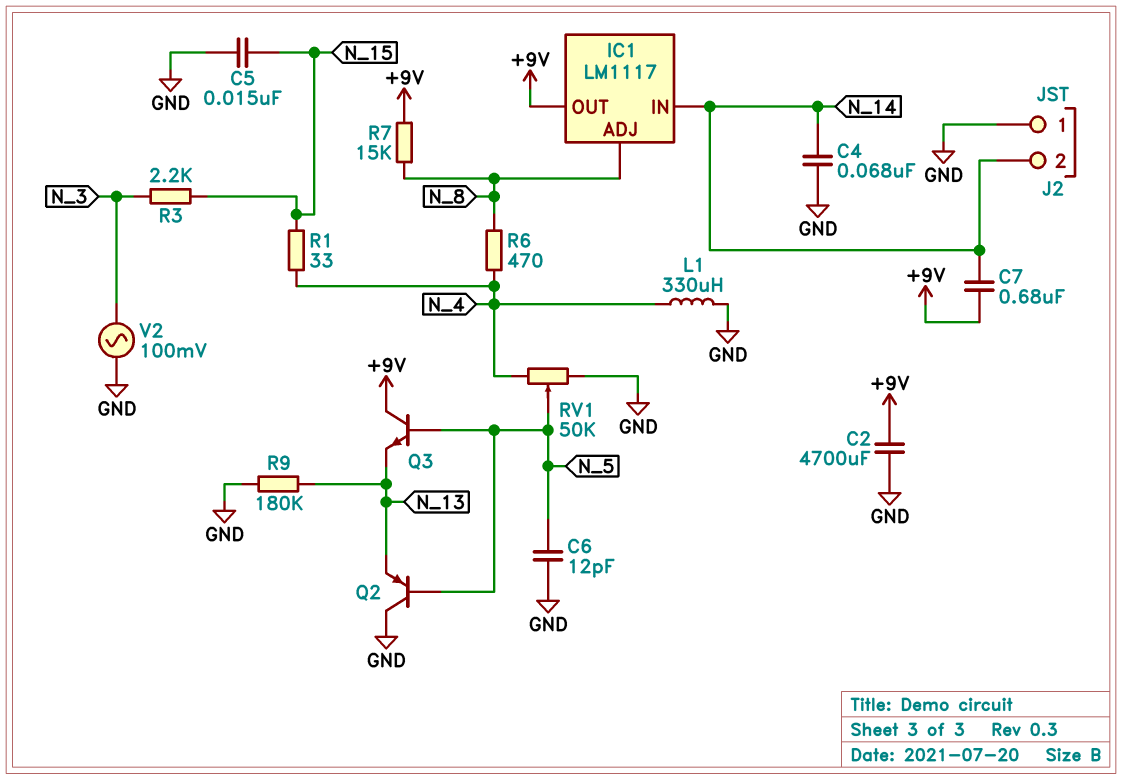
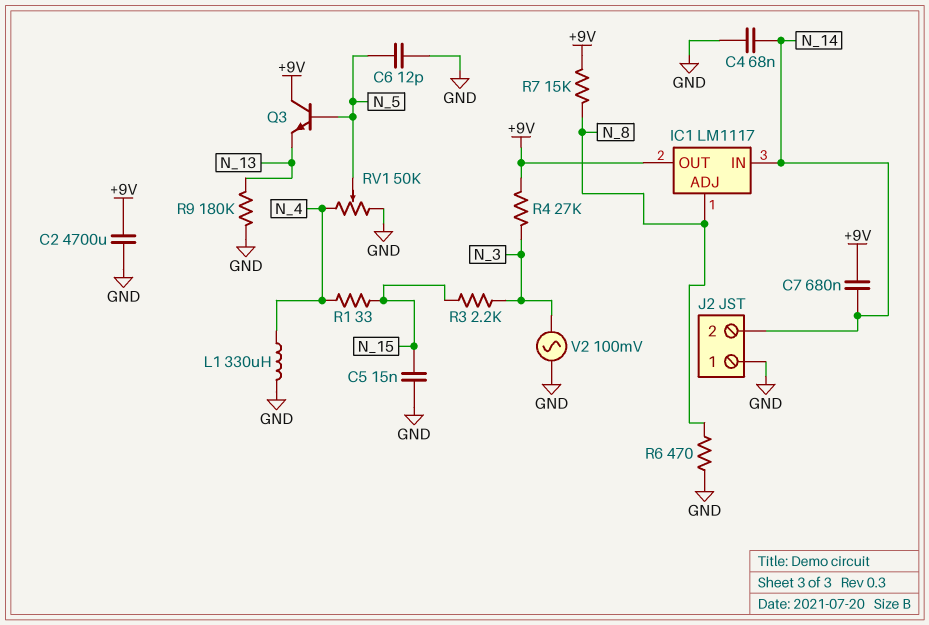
Q2: PNP (B N_5, C GND, E N_13) -> none
R4: none -> 27k (+9V, N_3)
R6: 470 (N_4, N_8) -> 470 (GND, N_8)

